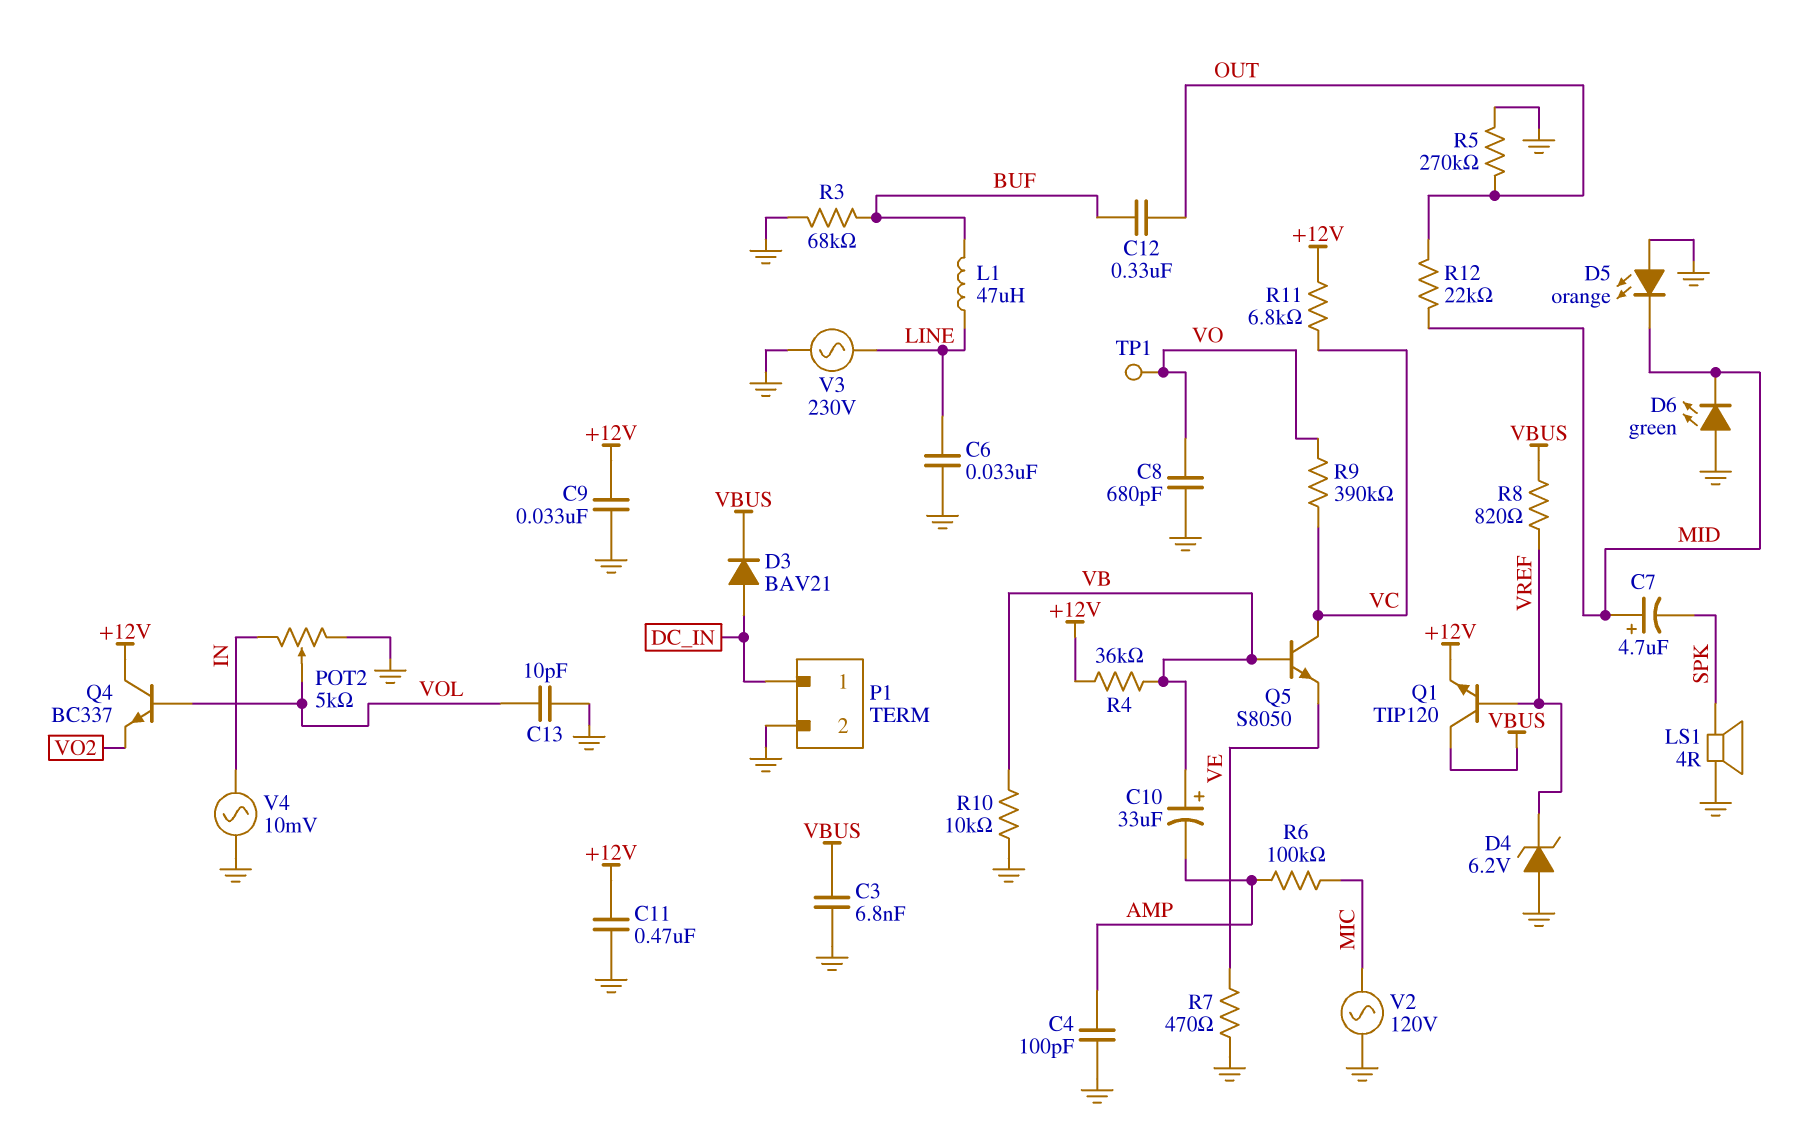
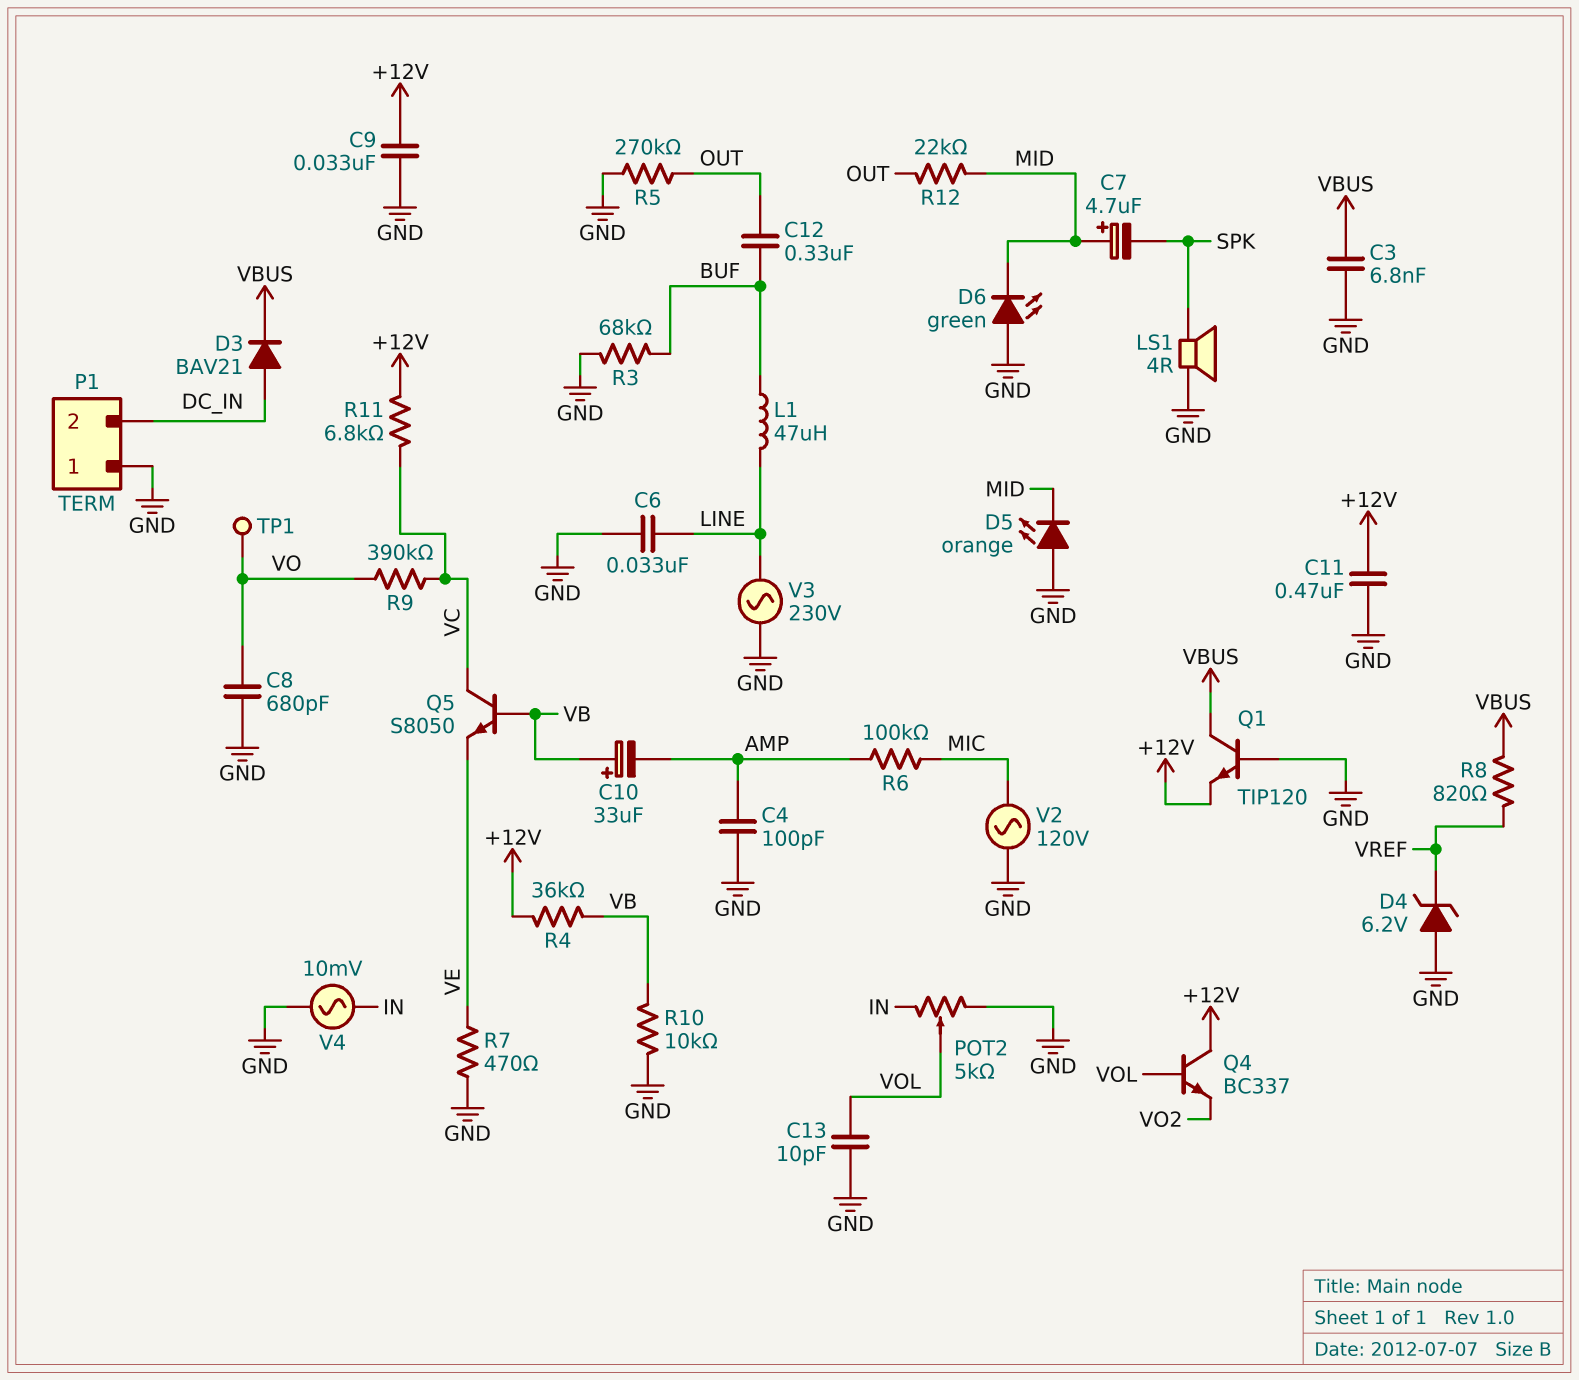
P1 pin 1: DC_IN -> GND
P1 pin 2: GND -> DC_IN
Q1: NPN TIP120 (B VREF, C VBUS, E +12V) -> NPN TIP120 (B GND, C VBUS, E +12V)

